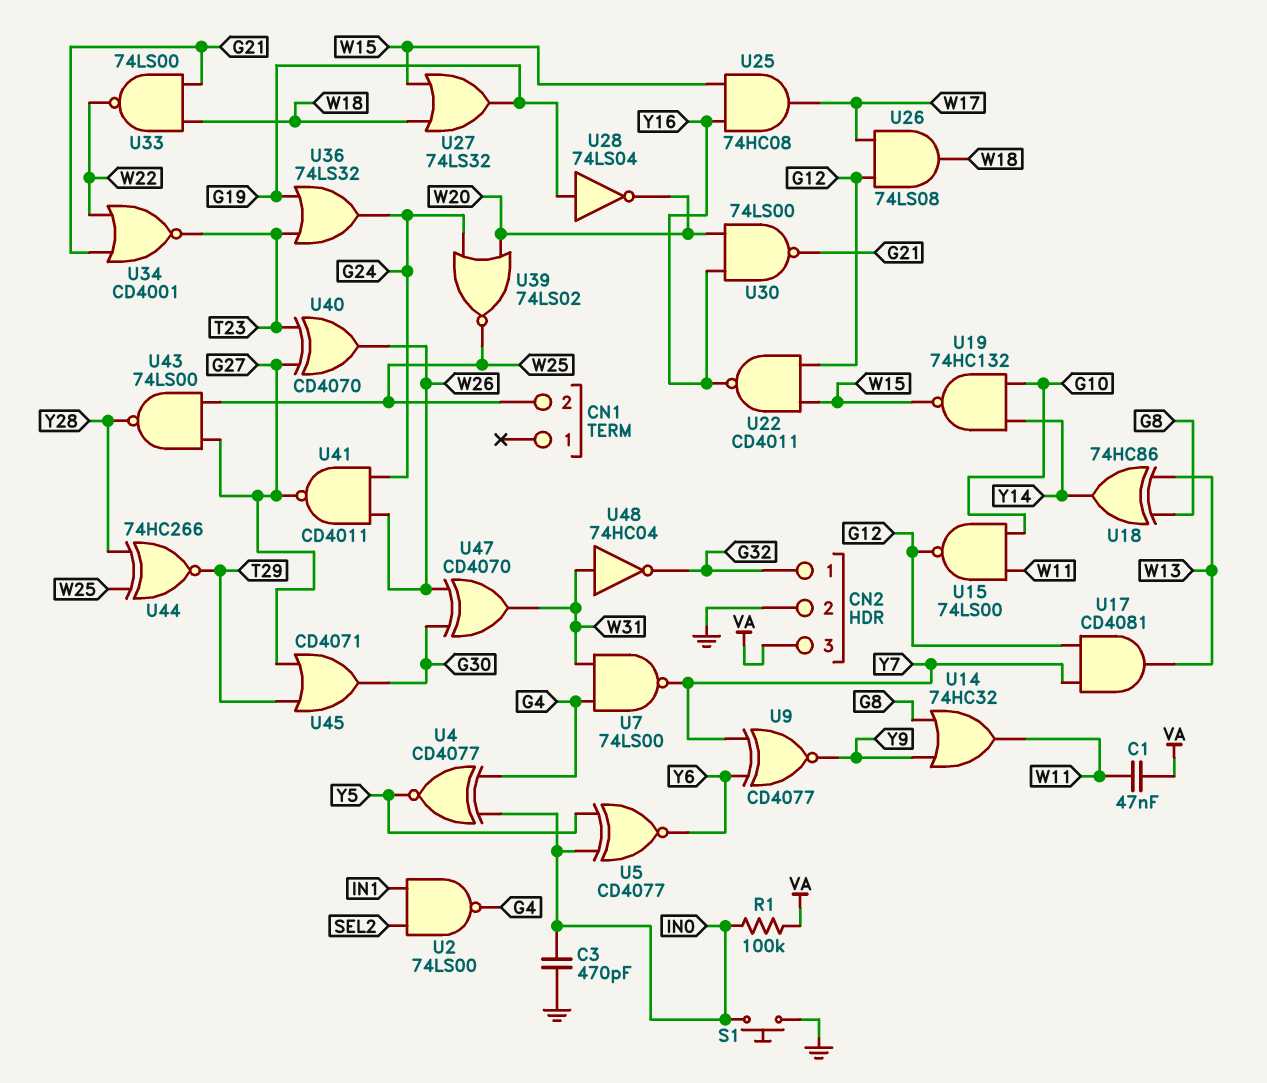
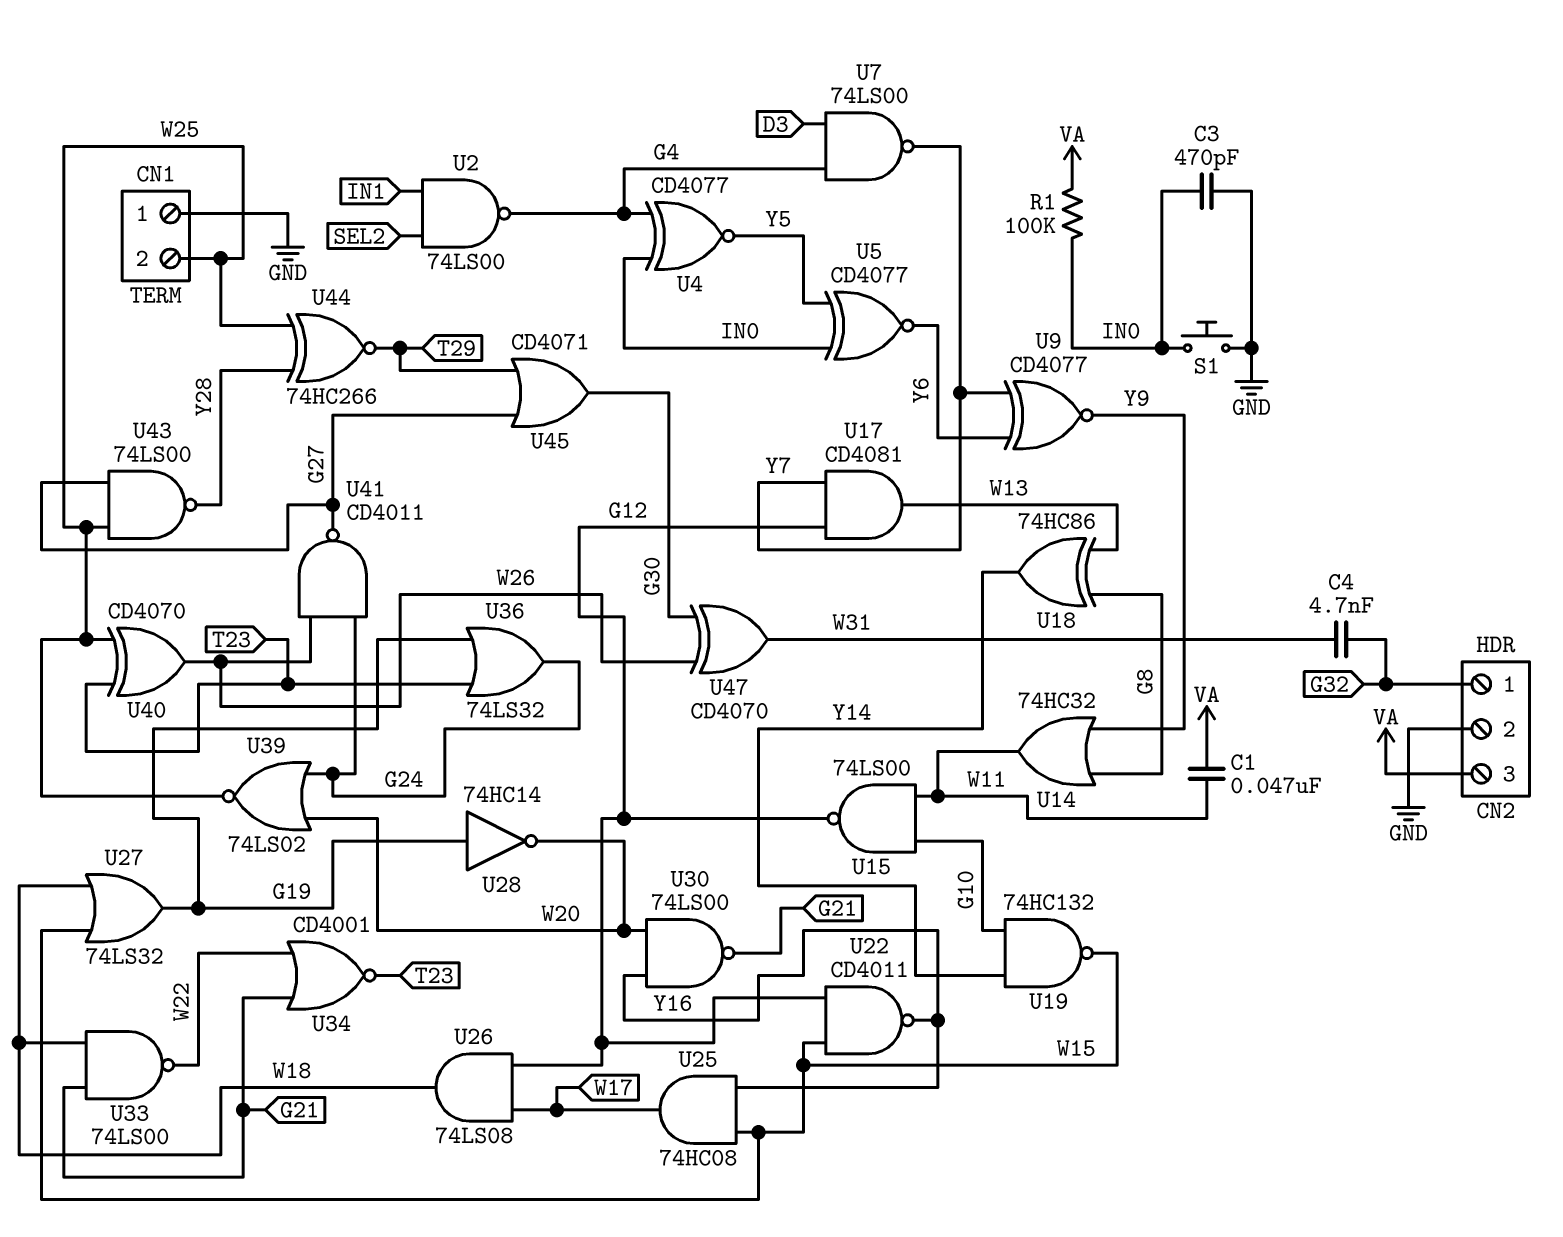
C4: none -> 4.7nF (G32, W31)
CN1 pin 1: none -> GND
U7: NAND 74LS00 (in G4, in W31, out Y7) -> NAND 74LS00 (in D3, in G4, out Y7)
U28: NOT 74LS04 (in G19, out W20) -> NOT 74HC14 (in G19, out W20)
U40: XOR CD4070 (in G27, in T23, out W26) -> XOR CD4070 (in T23, in W25, out W26)
U48: NOT 74HC04 (in W31, out G32) -> none

